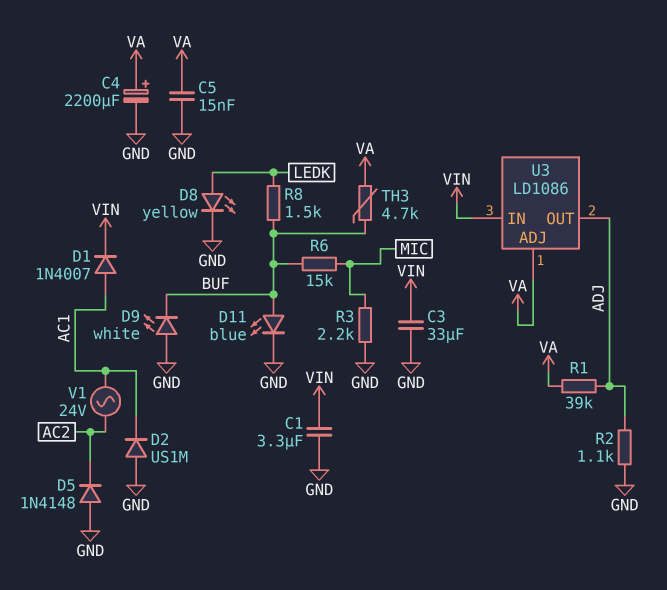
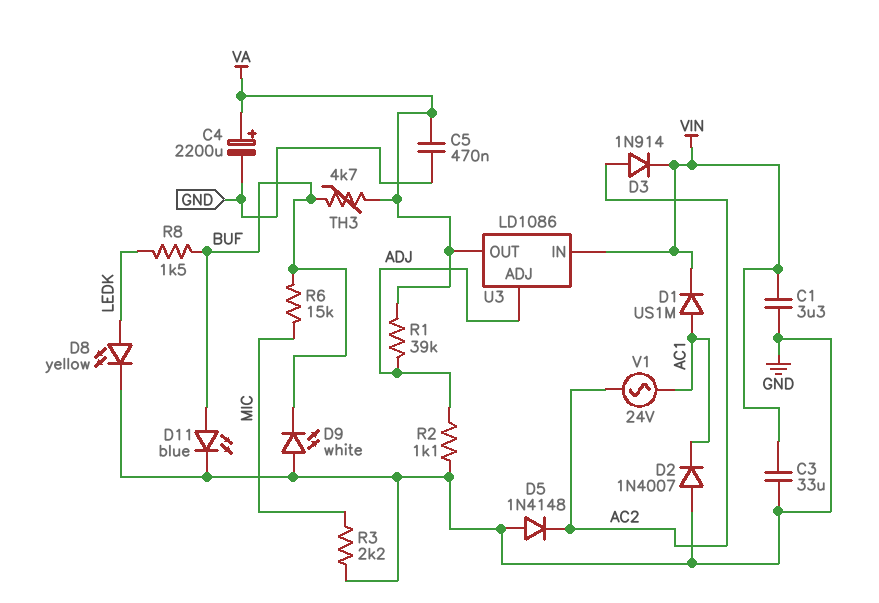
C5: 15nF (GND, VA) -> 470nF (GND, VA)
D1: diode 1N4007 (A AC1, K VIN) -> diode US1M (A AC1, K VIN)
D2: diode US1M (A GND, K AC1) -> diode 1N4007 (A GND, K AC1)
D3: none -> diode 1N914 (A AC2, K VIN)
U3 pin ADJ: VA -> ADJ
U3 pin OUT: ADJ -> VA

